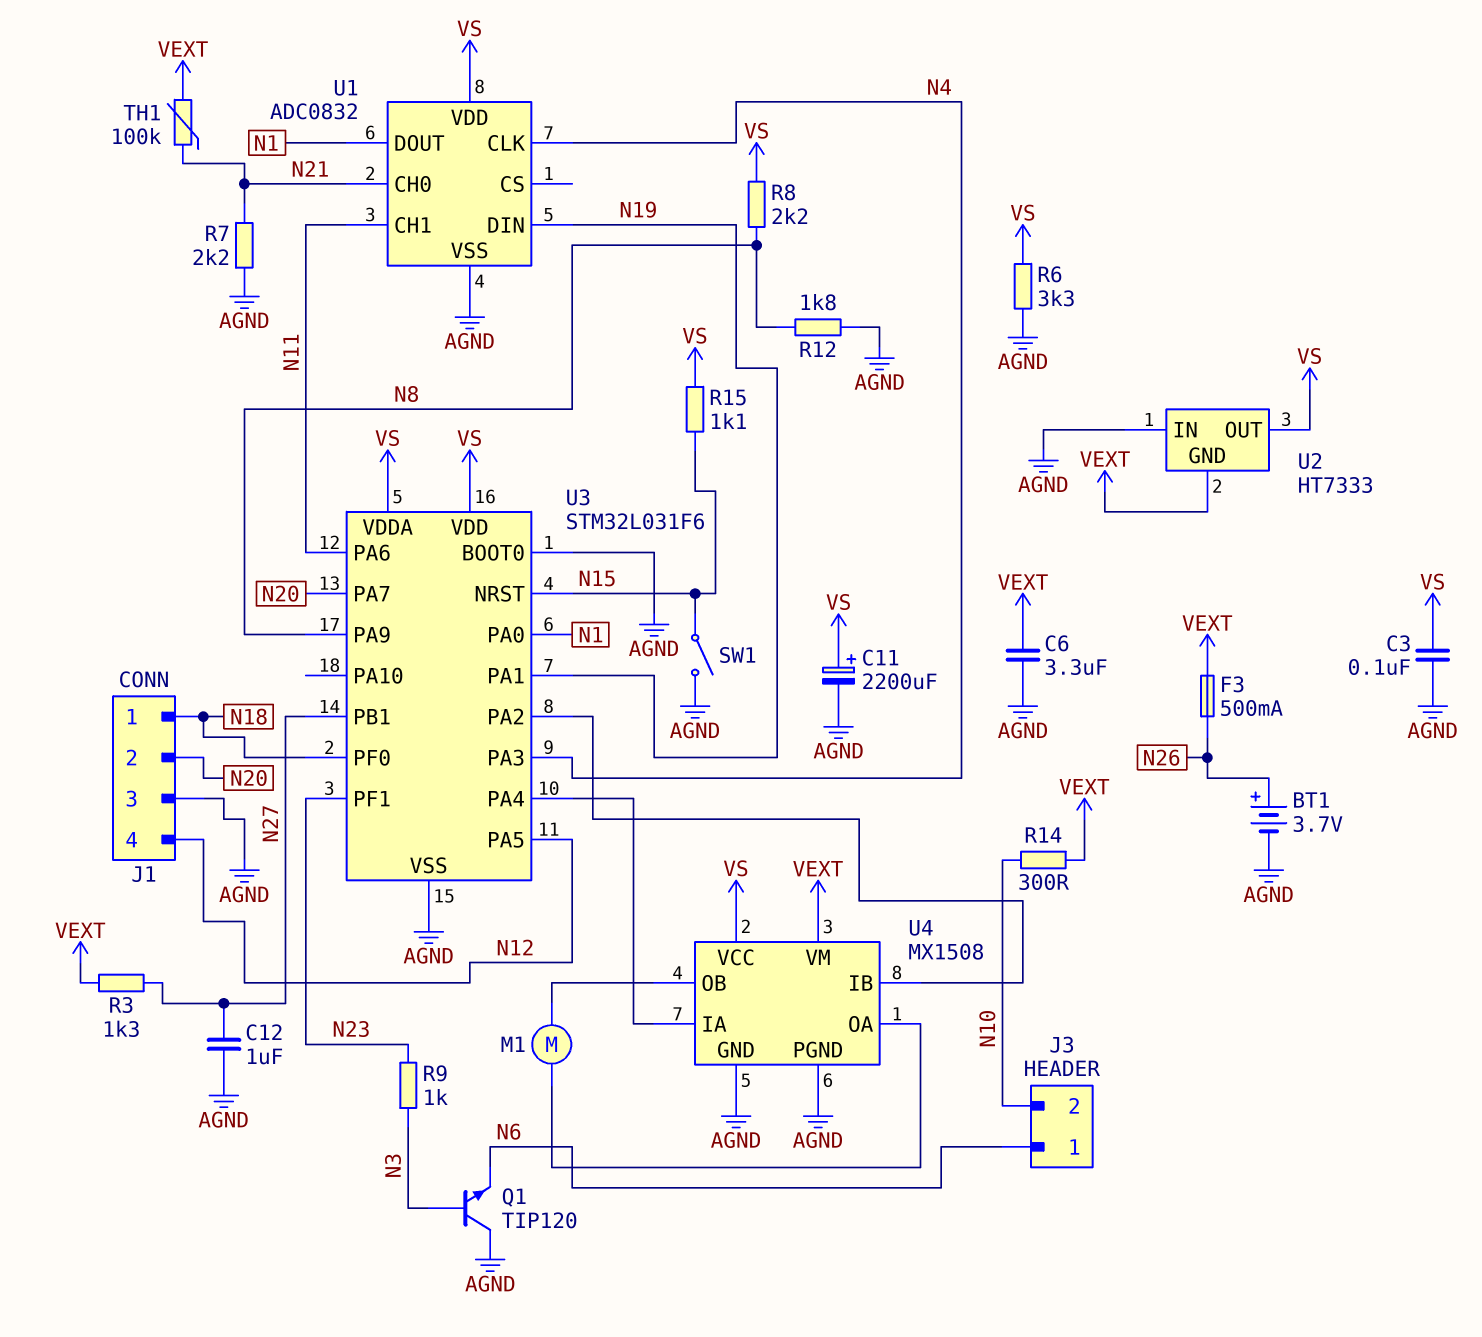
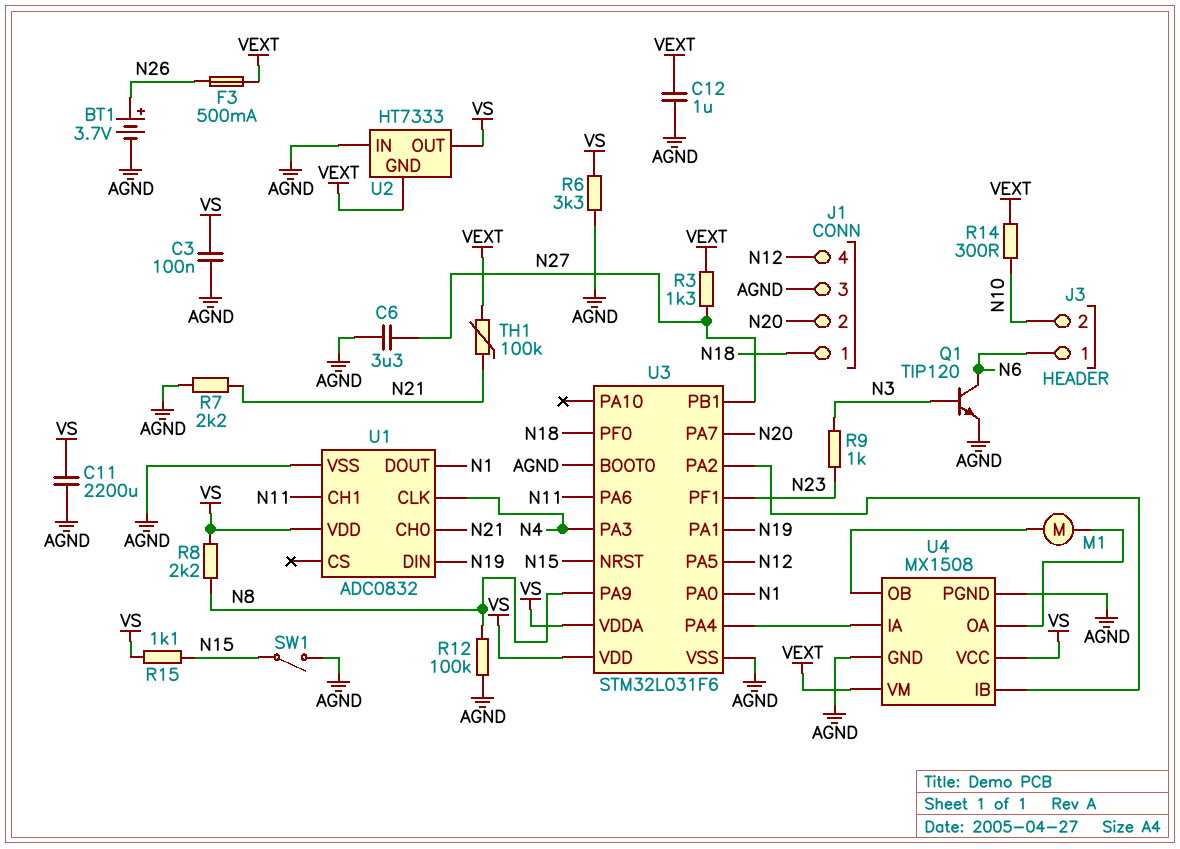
C6: 3.3uF (AGND, VEXT) -> 3.3uF (AGND, N27)
C11: 2200uF (plus VS, minus AGND) -> 2200uF (AGND, VS)
C12: 1uF (AGND, N27) -> 1uF (AGND, VEXT)
Q1: NPN TIP120 (B N3, C AGND, E N6) -> NPN TIP120 (B N3, C N6, E AGND)
R12: 1.8k (AGND, N8) -> 100k (AGND, N8)

